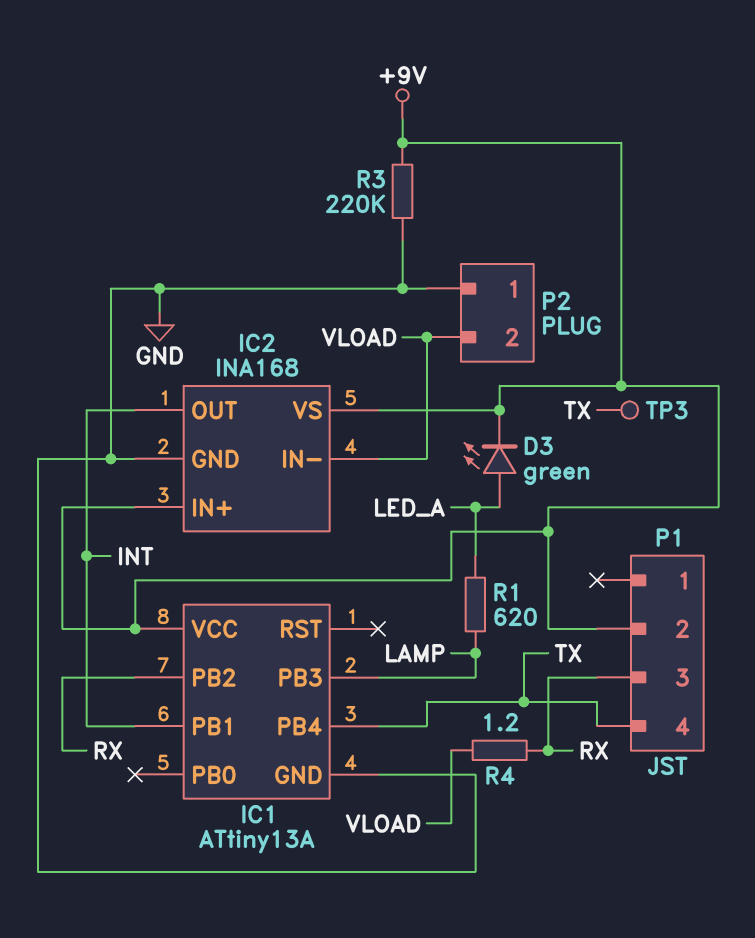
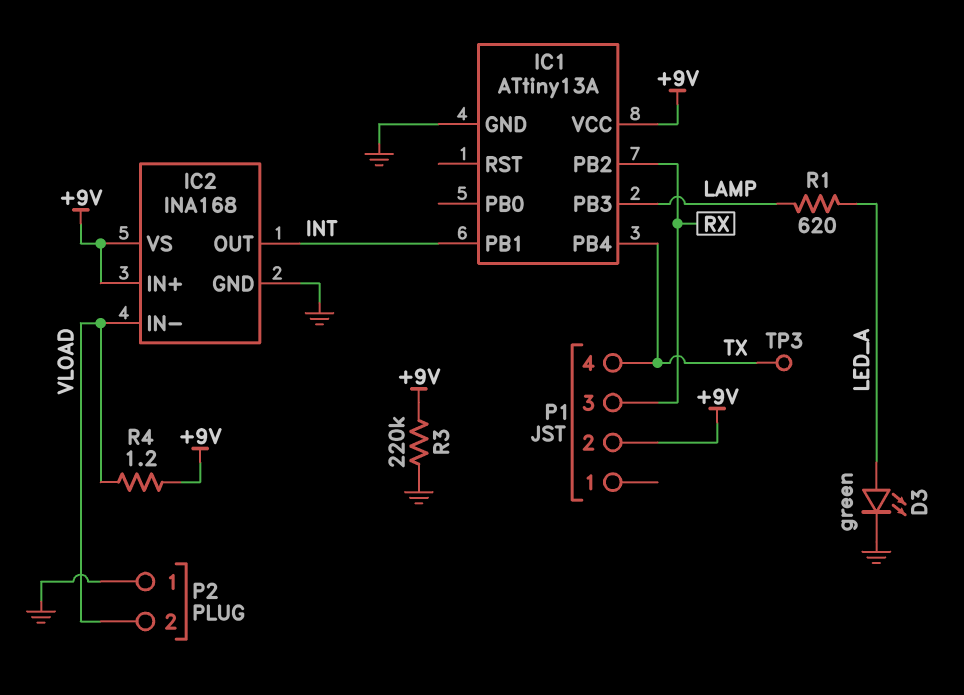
D3: LED green (A LED_A, K +9V) -> LED green (A LED_A, K GND)
R4: 1.2 (RX, VLOAD) -> 1.2 (+9V, VLOAD)

